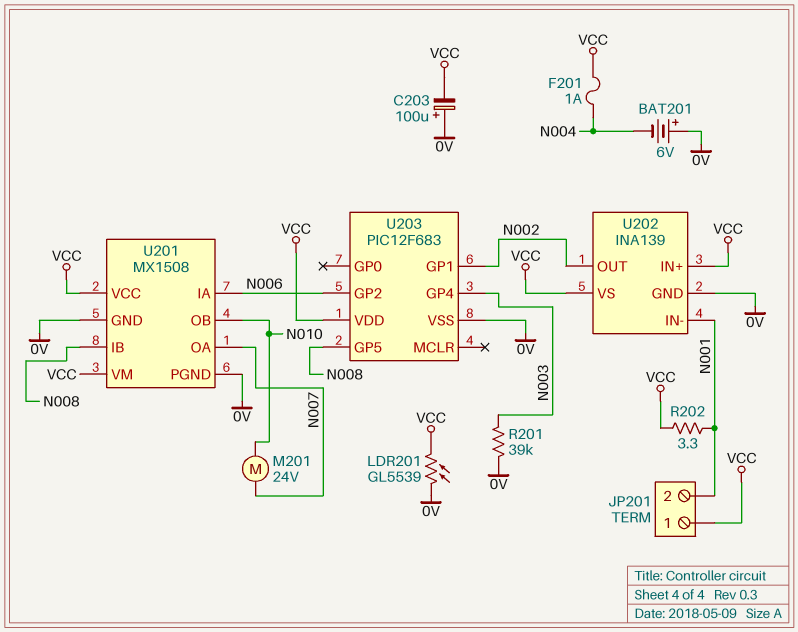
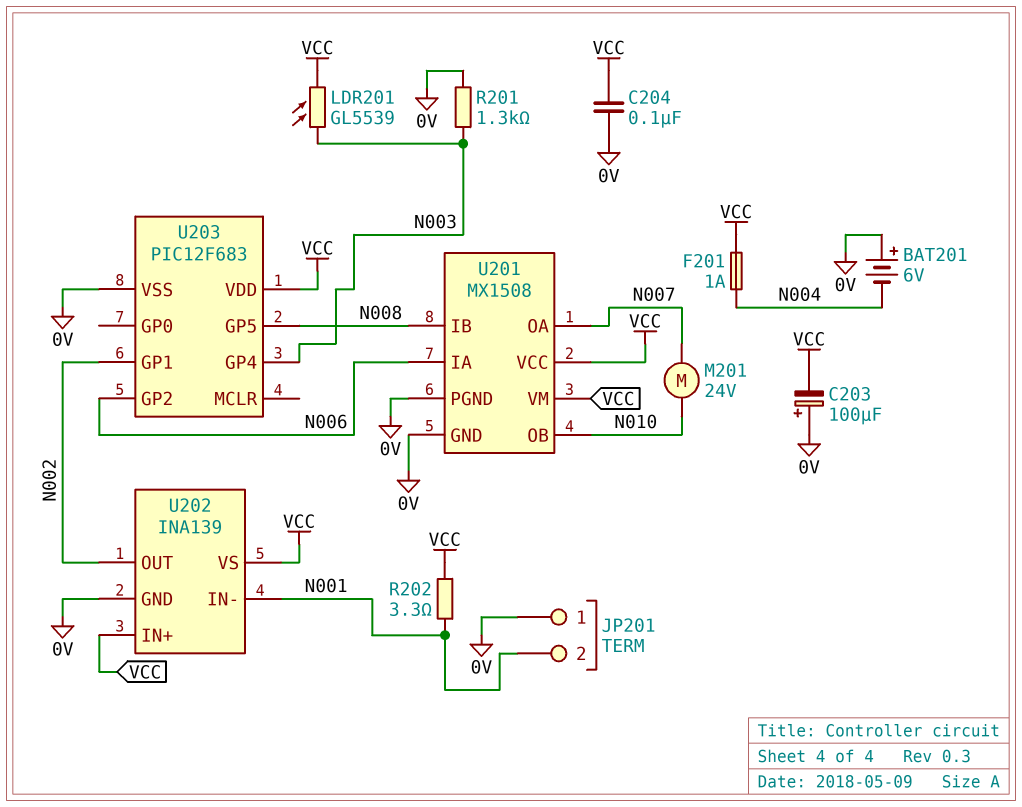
C204: none -> 100nF (0V, VCC)
JP201 pin 1: VCC -> 0V
LDR201: GL5539 (0V, VCC) -> GL5539 (N003, VCC)
R201: 39k (0V, N003) -> 1.3k (0V, N003)

